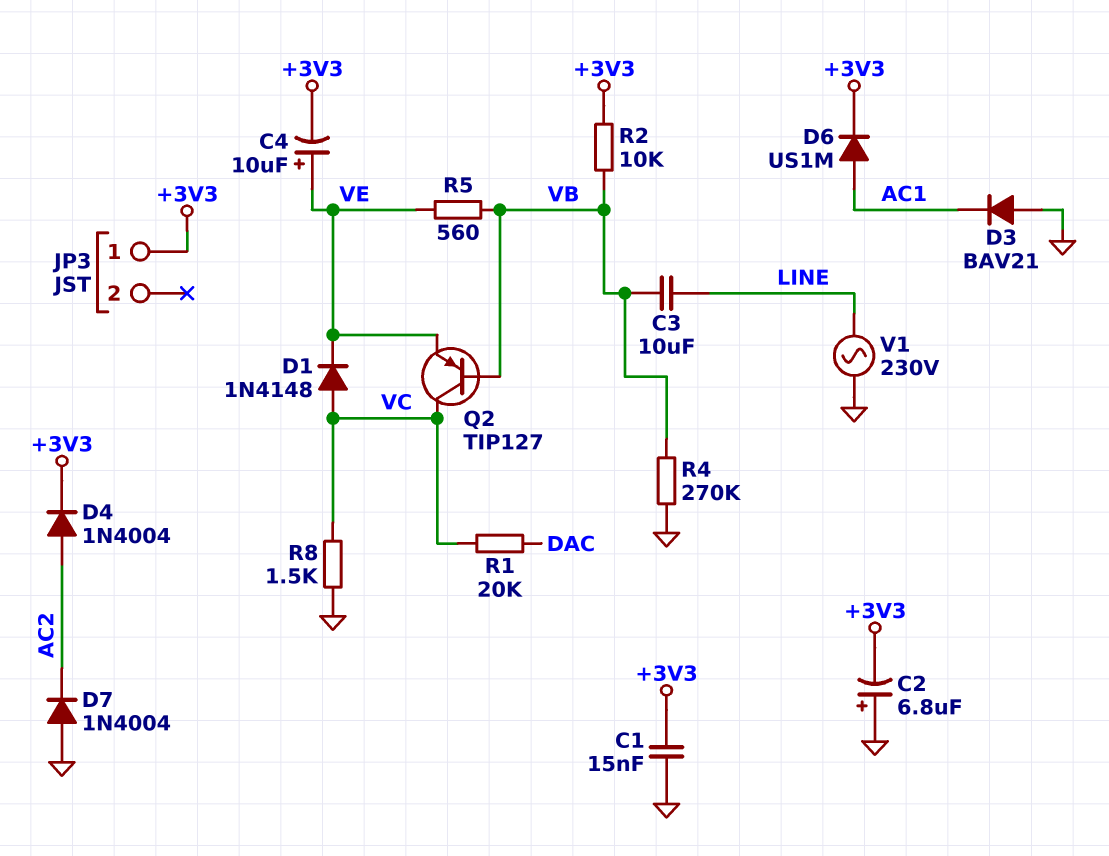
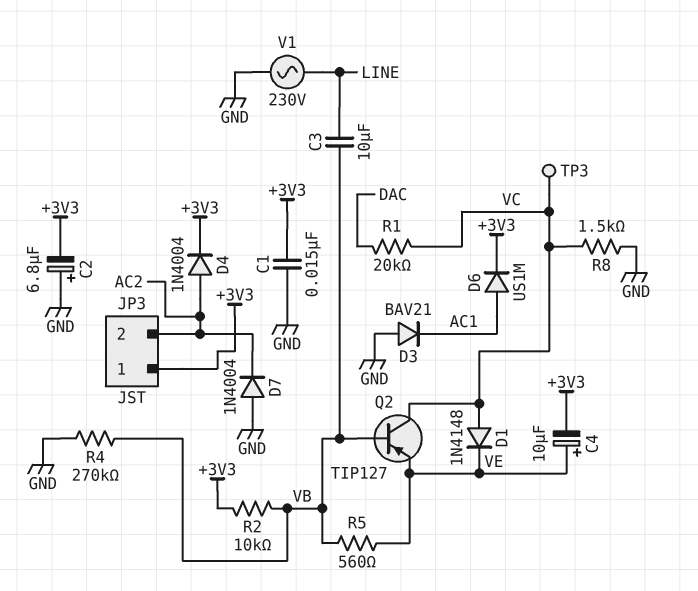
JP3 pin 2: none -> AC2
TP3: none -> test point (VC)

